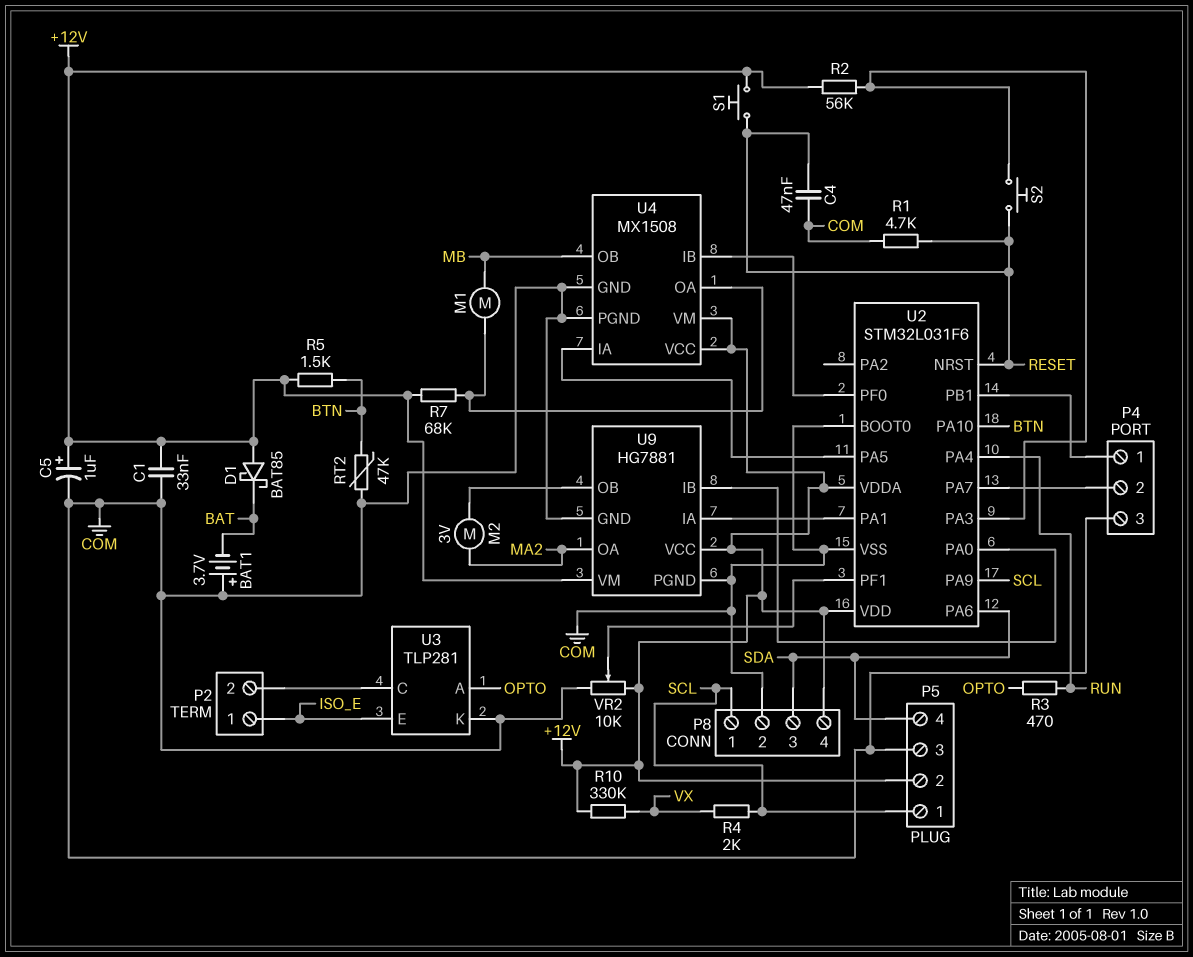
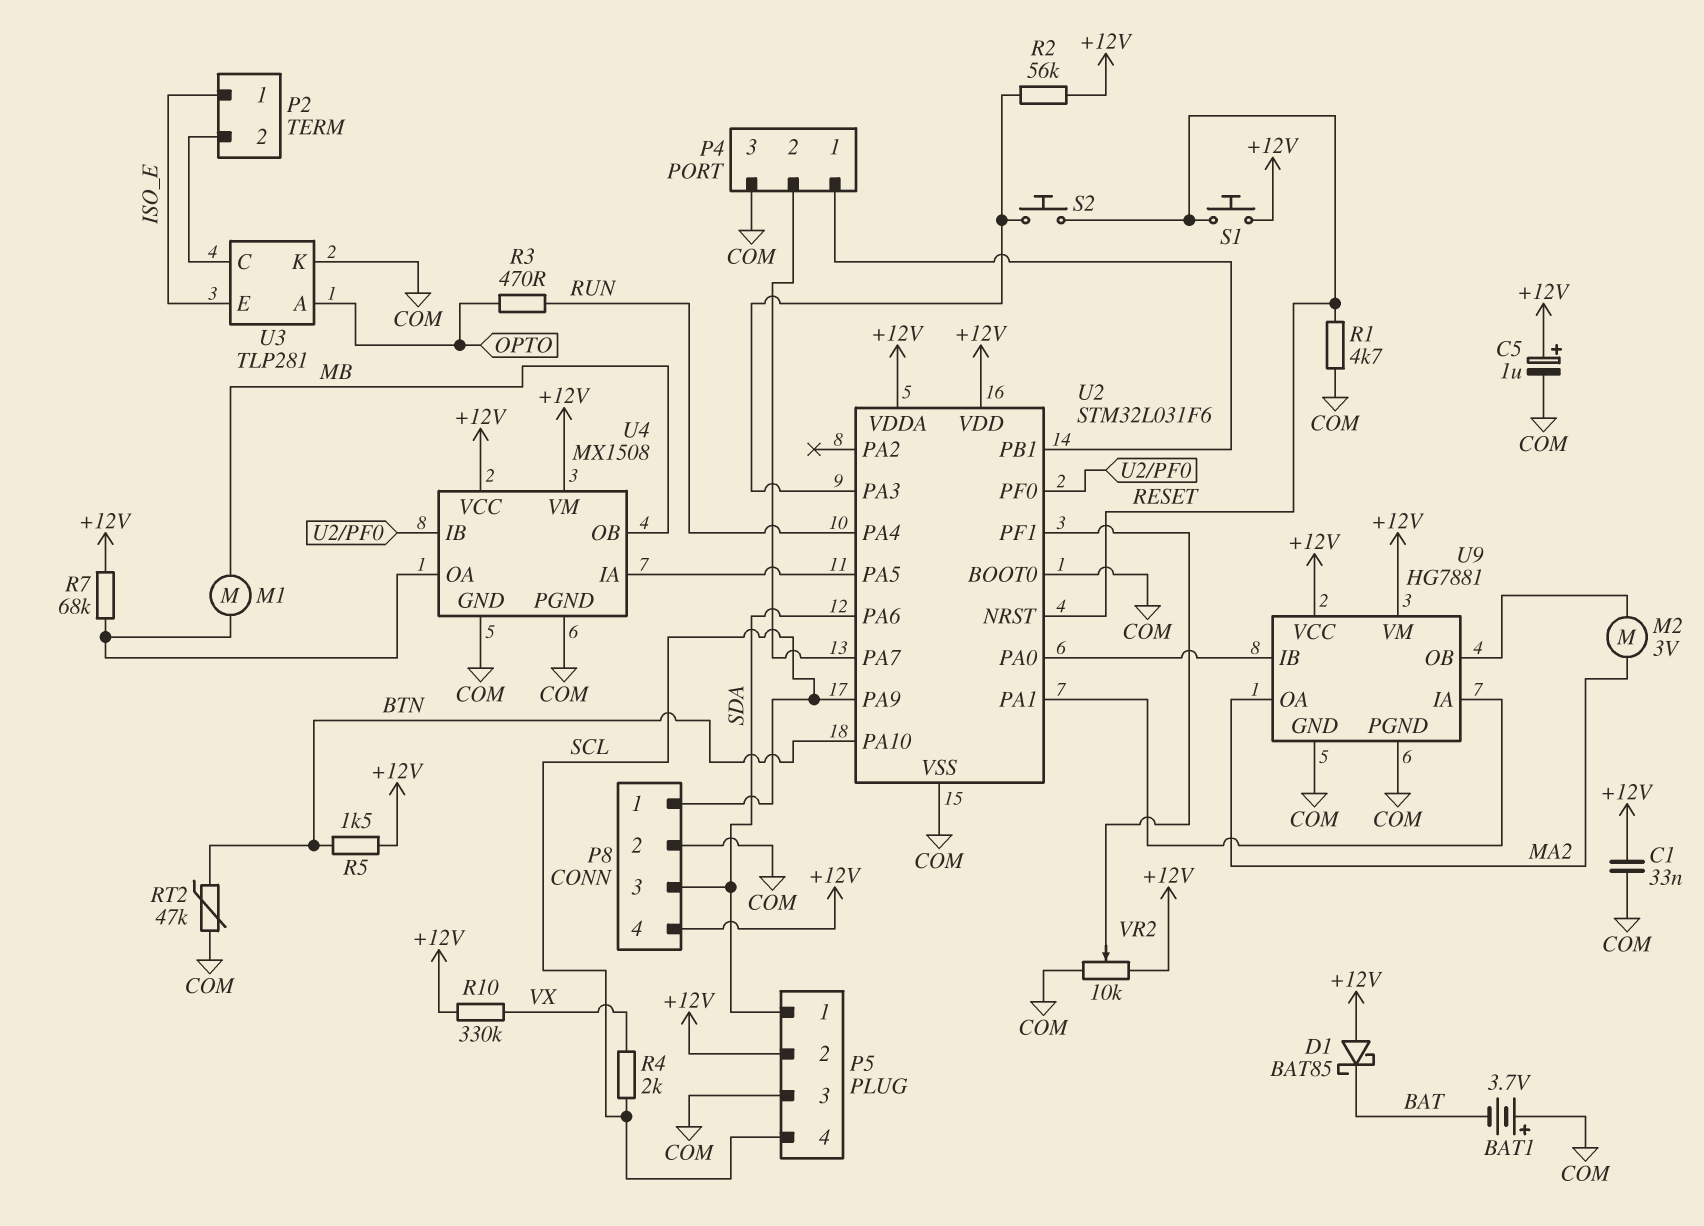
C4: 47nF (COM, RESET) -> none
P5 pin 1: SCL -> SDA
P5 pin 4: SDA -> SCL

